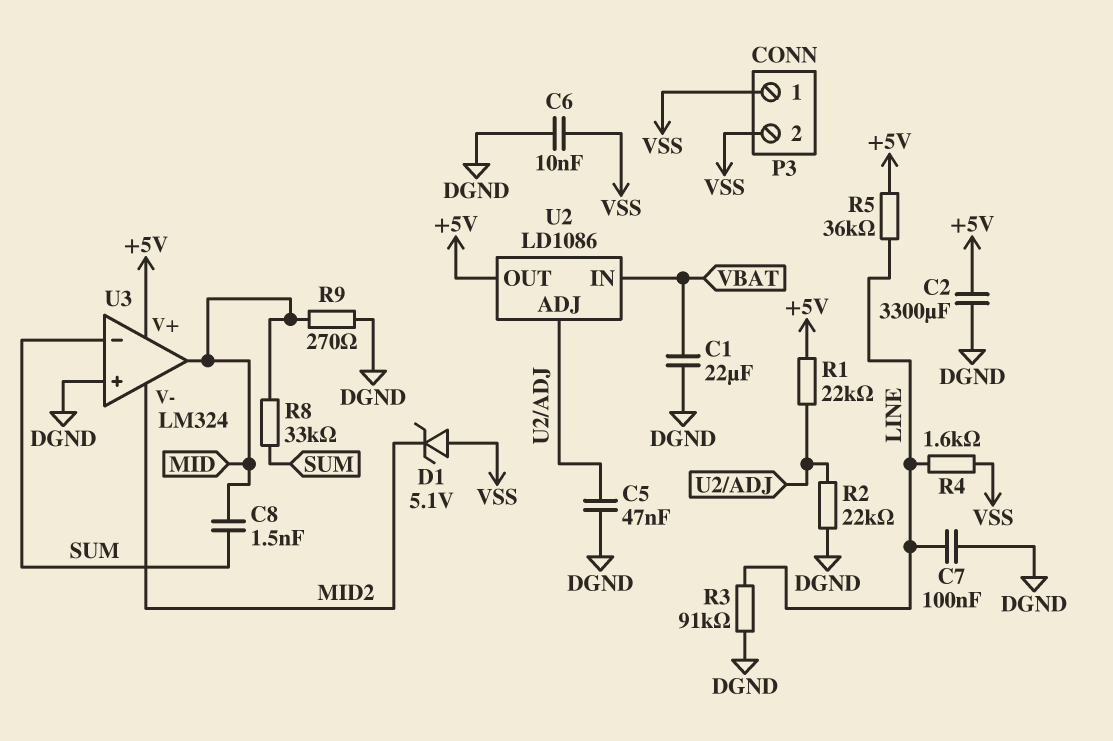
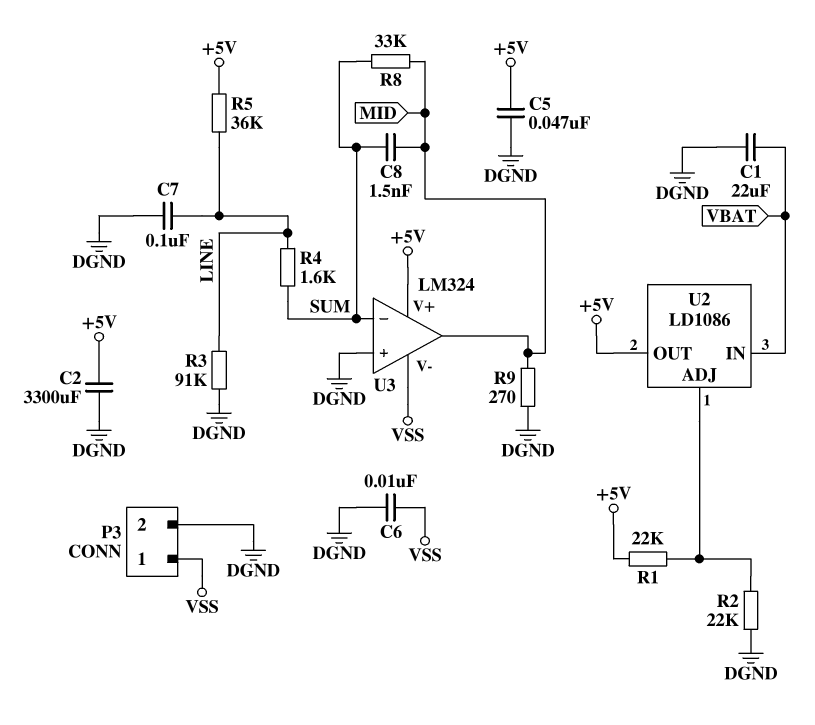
C5: 47nF (DGND, U2/ADJ) -> 47nF (+5V, DGND)
D1: zener 5.1V (A VSS, K MID2) -> none
P3 pin 2: VSS -> DGND
R4: 1.6k (LINE, VSS) -> 1.6k (LINE, SUM)
U3 pin V-: MID2 -> VSS

